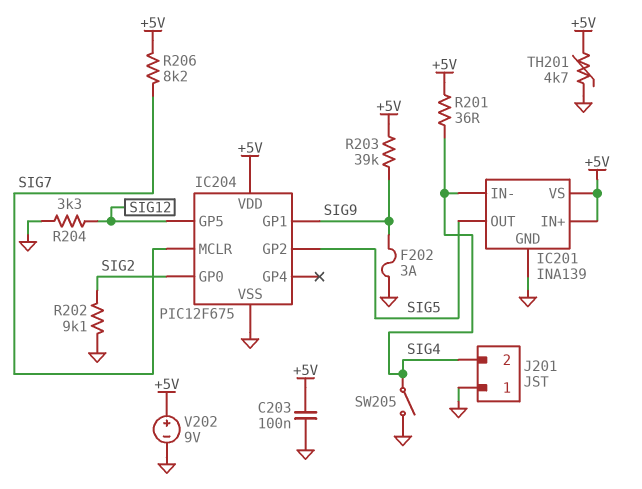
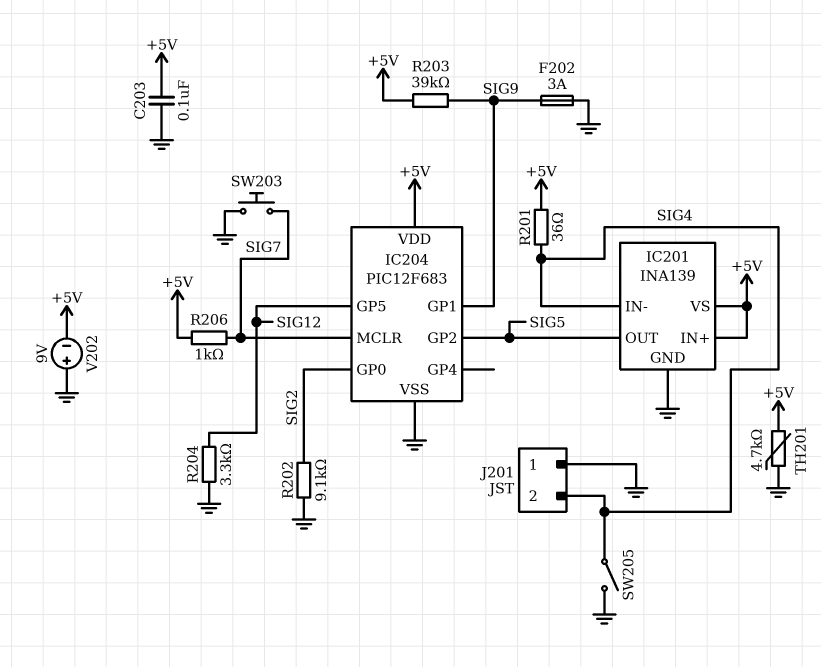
IC204: PIC12F675 -> PIC12F683
R206: 8.2k (+5V, SIG7) -> 1k (+5V, SIG7)
SW203: none -> button (GND, SIG7)
V202: 9V (plus +5V, minus GND) -> 9V (plus GND, minus +5V)

